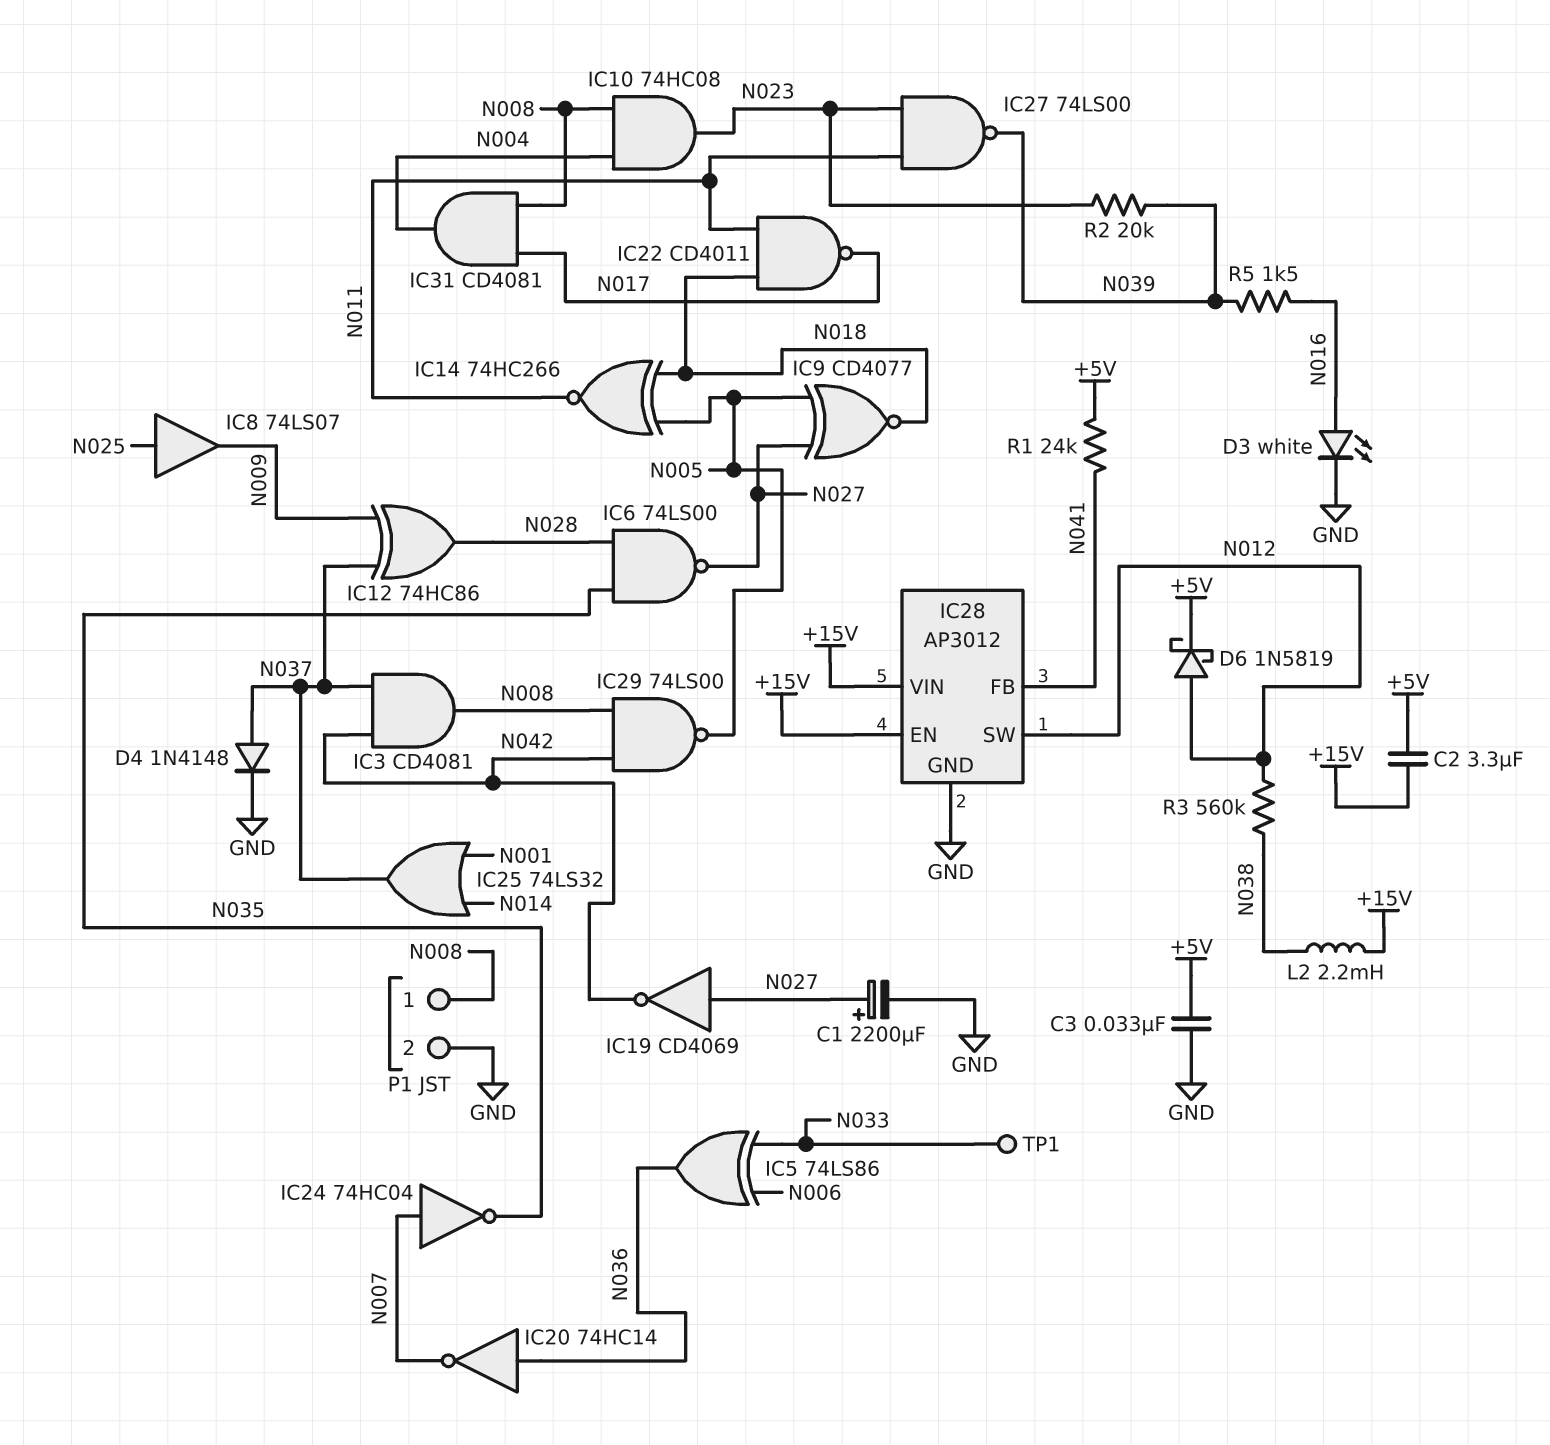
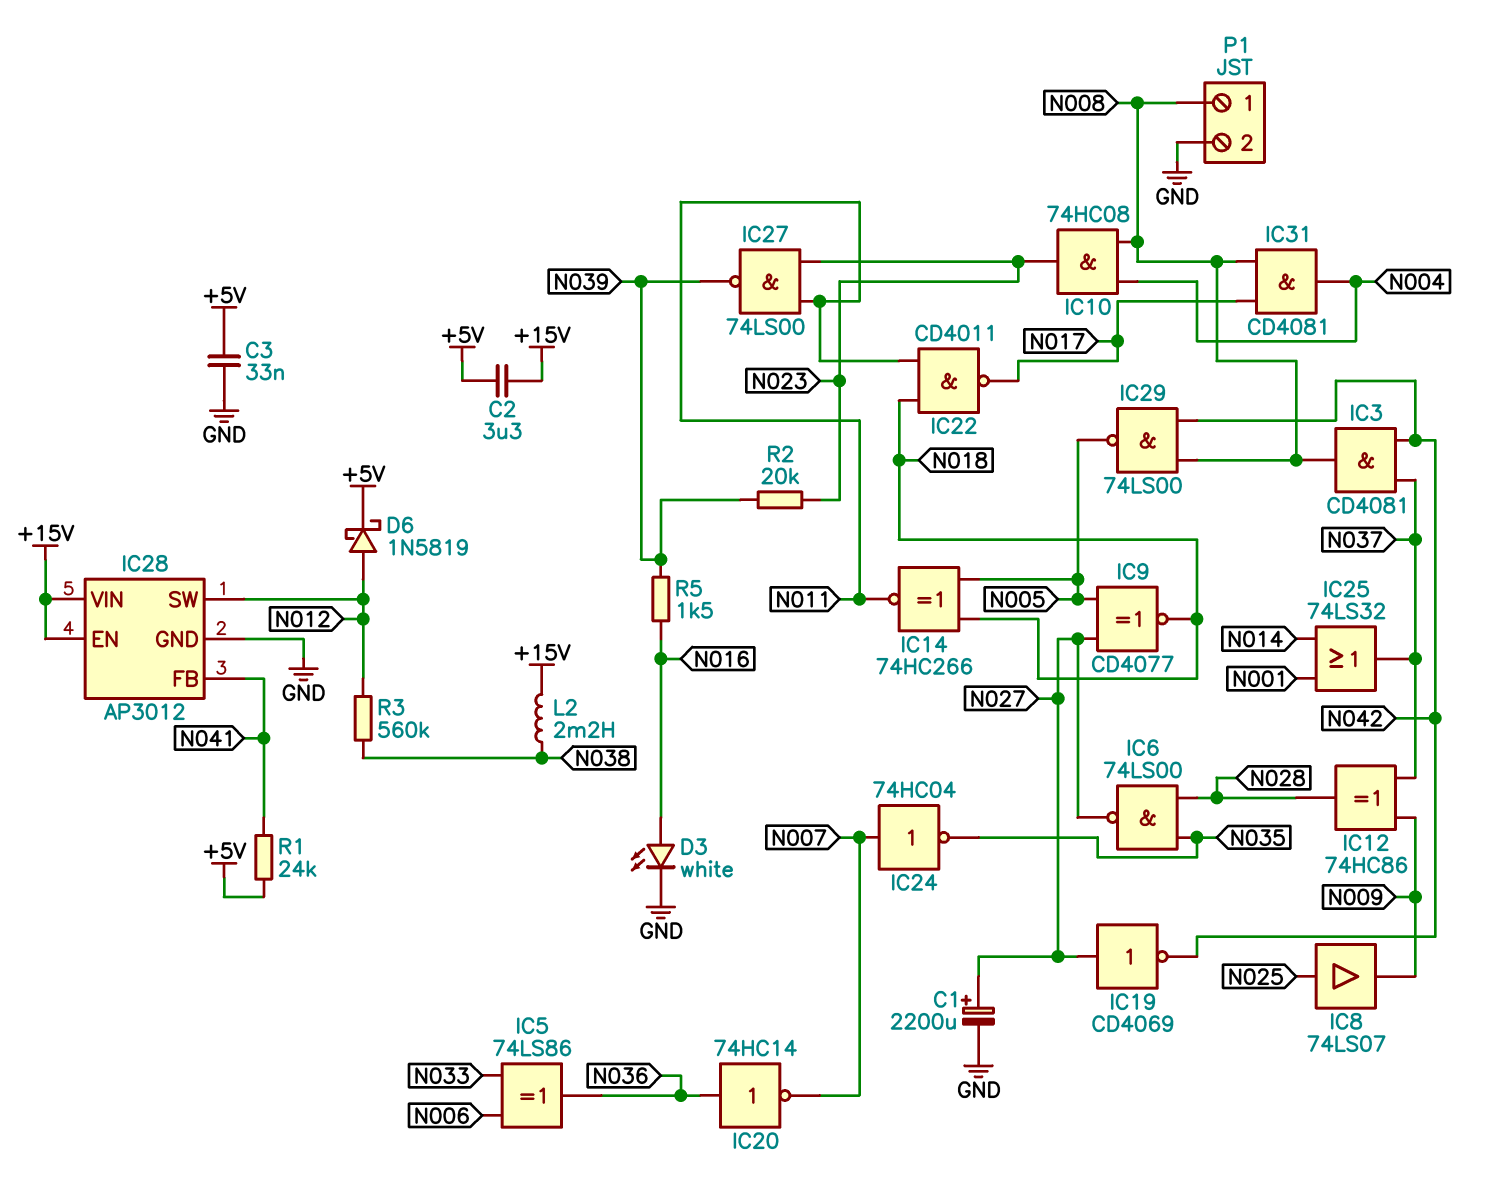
D4: diode 1N4148 (A N037, K GND) -> none
TP1: test point (N033) -> none

